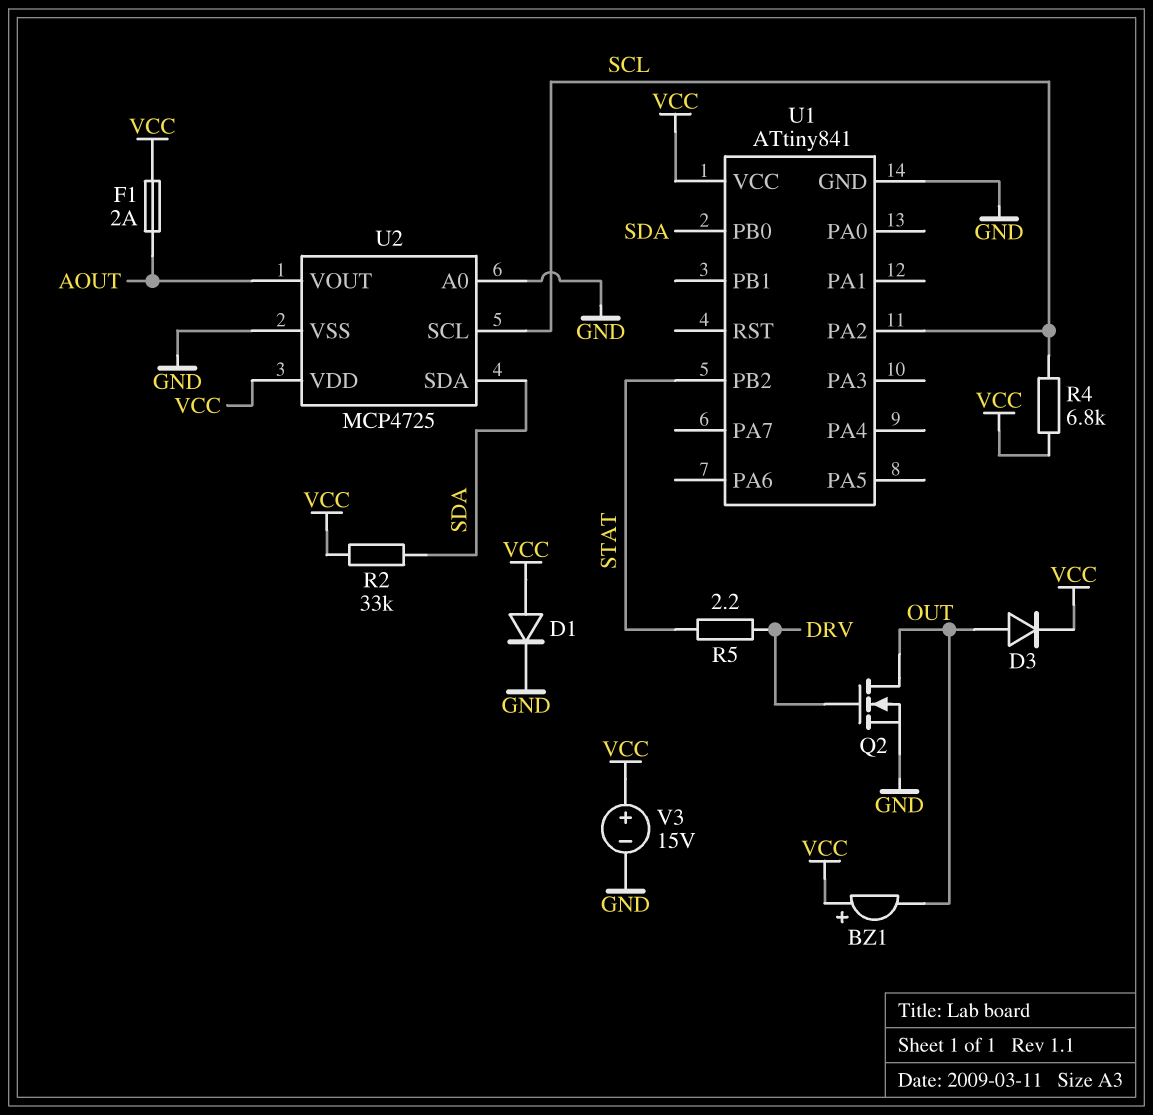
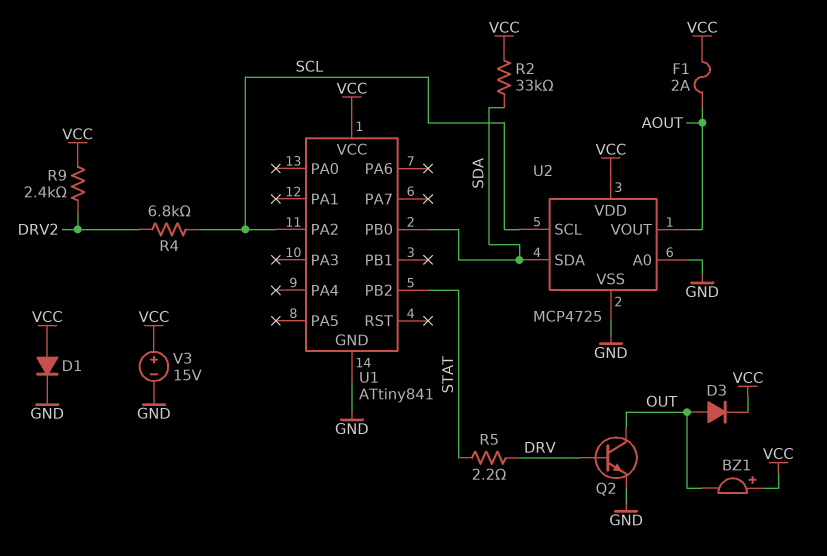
Q2: NMOS (G DRV, D OUT, S GND) -> NPN (B DRV, C OUT, E GND)
R4: 6.8k (SCL, VCC) -> 6.8k (DRV2, SCL)
R9: none -> 2.4k (DRV2, VCC)

